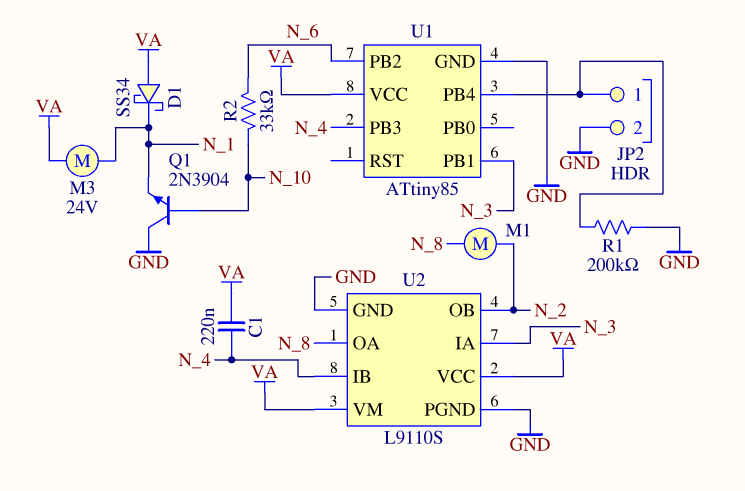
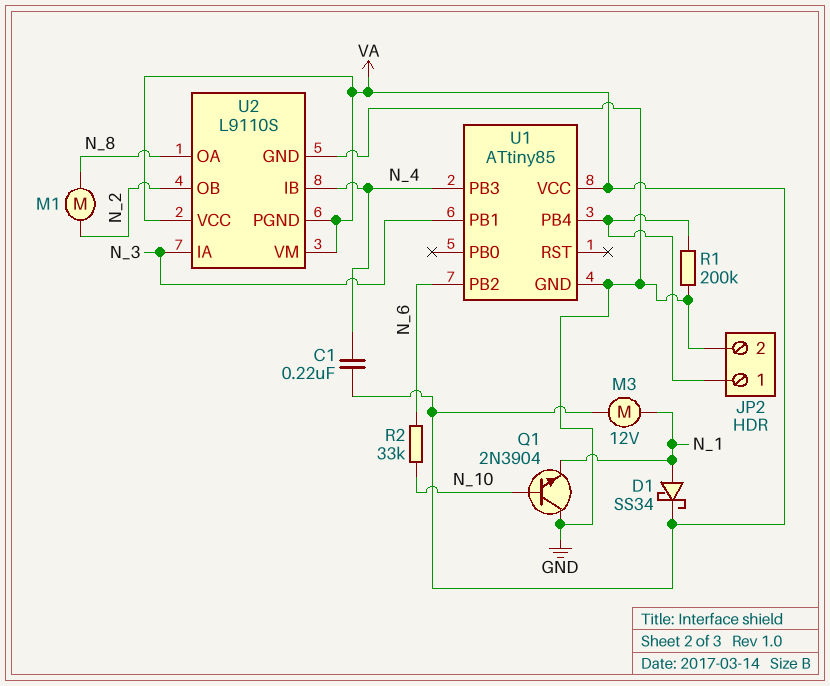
D1: schottky SS34 (A VA, K N_1) -> schottky SS34 (A N_1, K VA)
M3: motor 24V (N_1, VA) -> motor 12V (N_1, VA)
U2 pin PGND: GND -> VA

